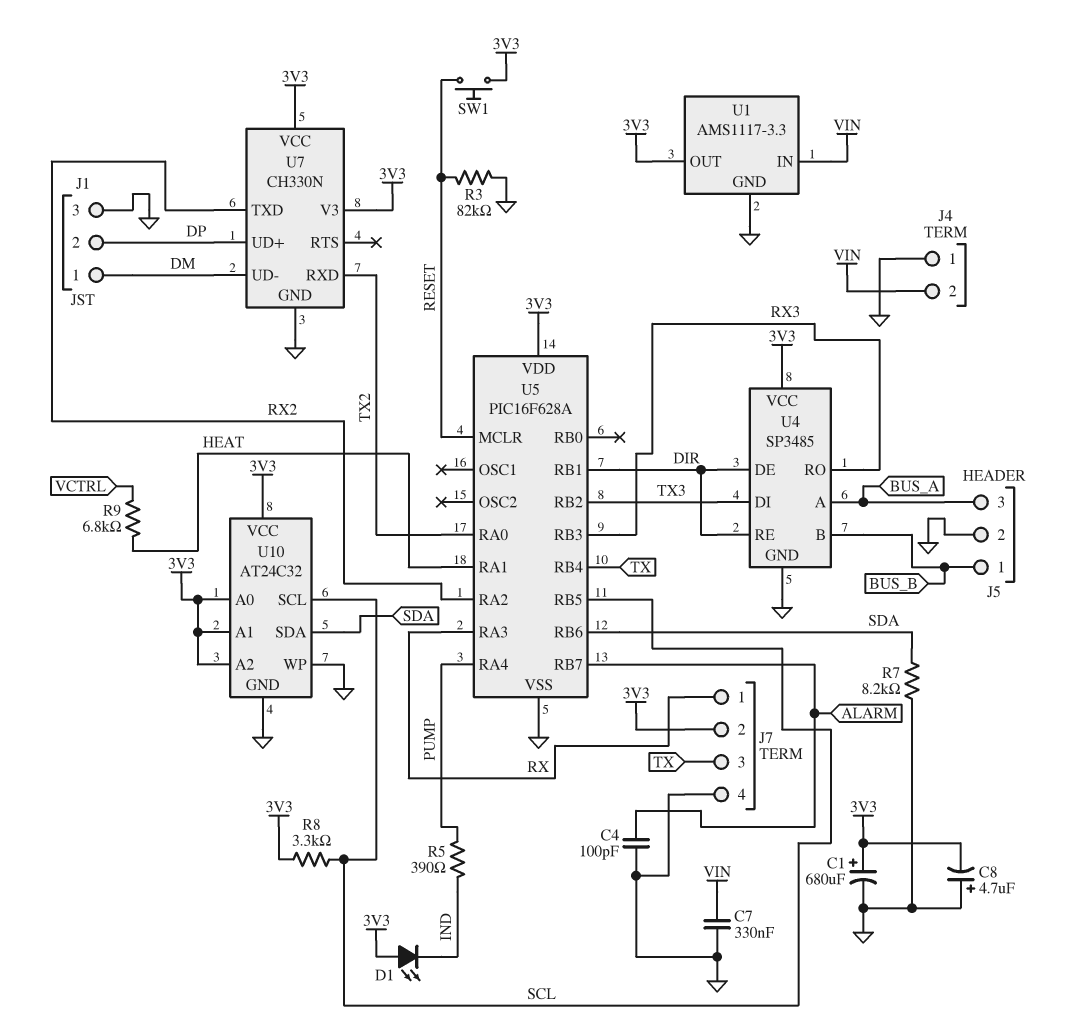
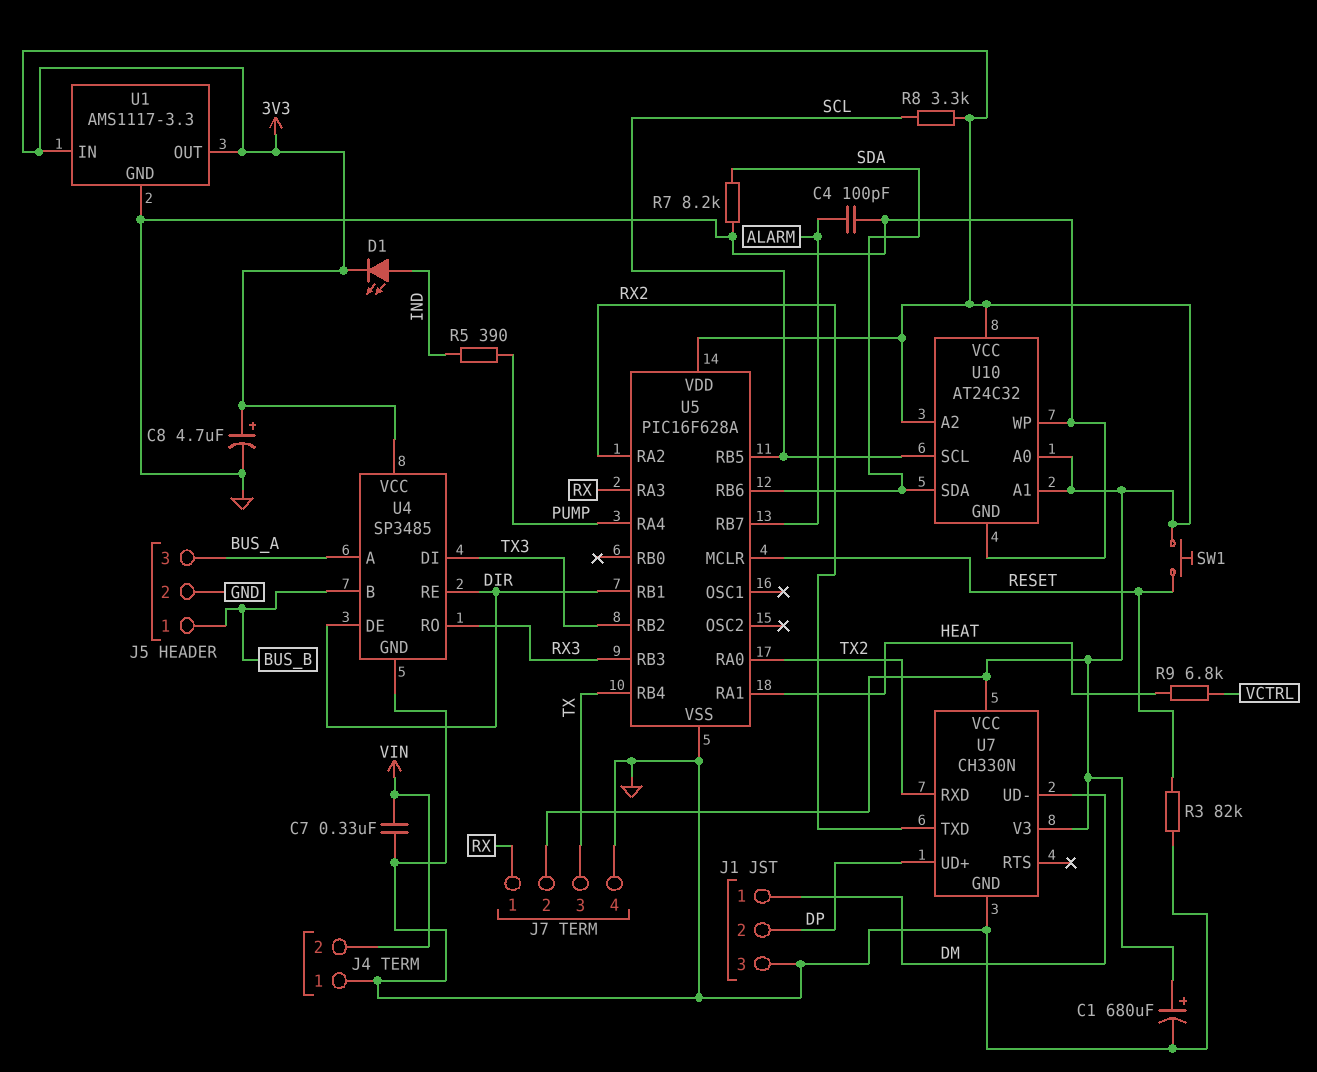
C8: 4.7uF (plus GND, minus 3V3) -> 4.7uF (plus 3V3, minus GND)
D1: LED (A 3V3, K IND) -> LED (A IND, K 3V3)
U1 pin IN: VIN -> 3V3

